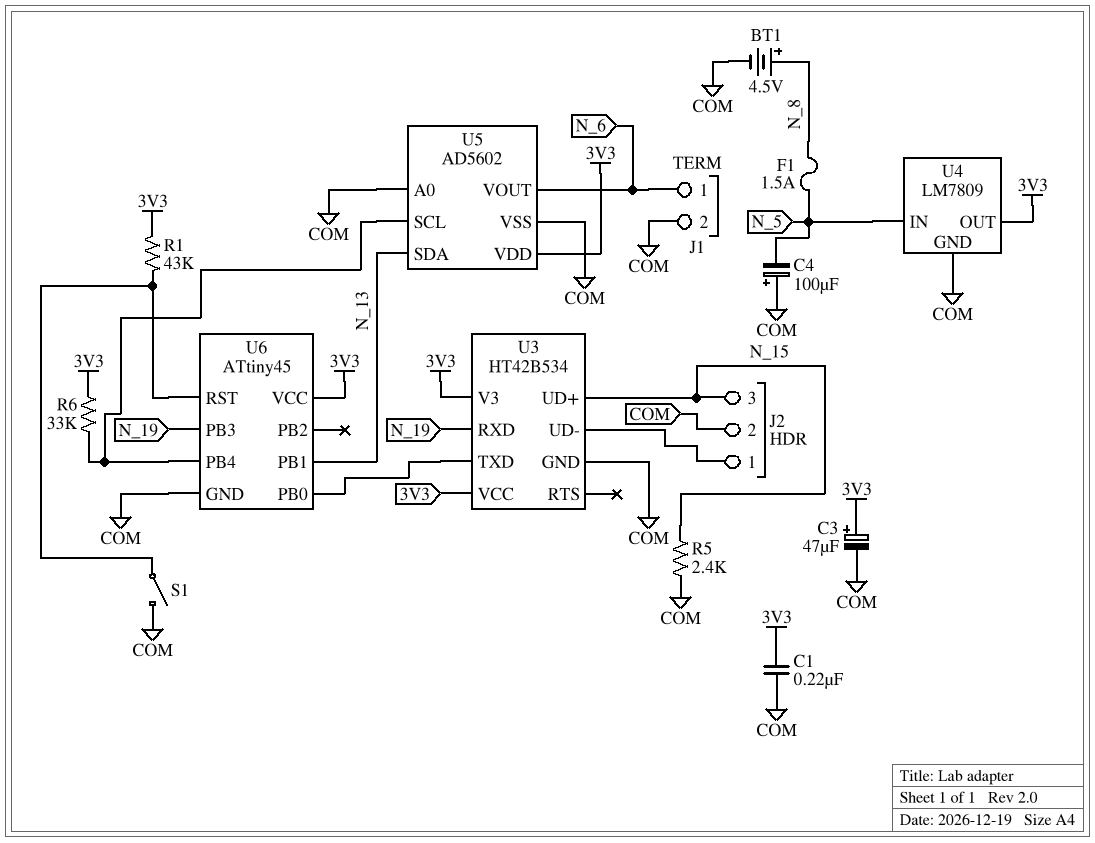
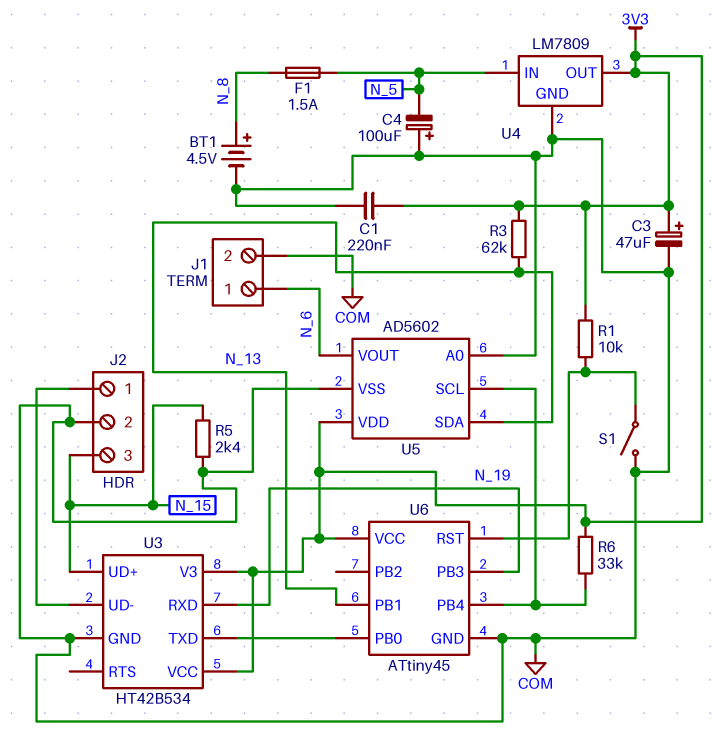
R1: 43k (3V3, U6/RST) -> 10k (3V3, U6/RST)
R3: none -> 62k (3V3, N_13)

